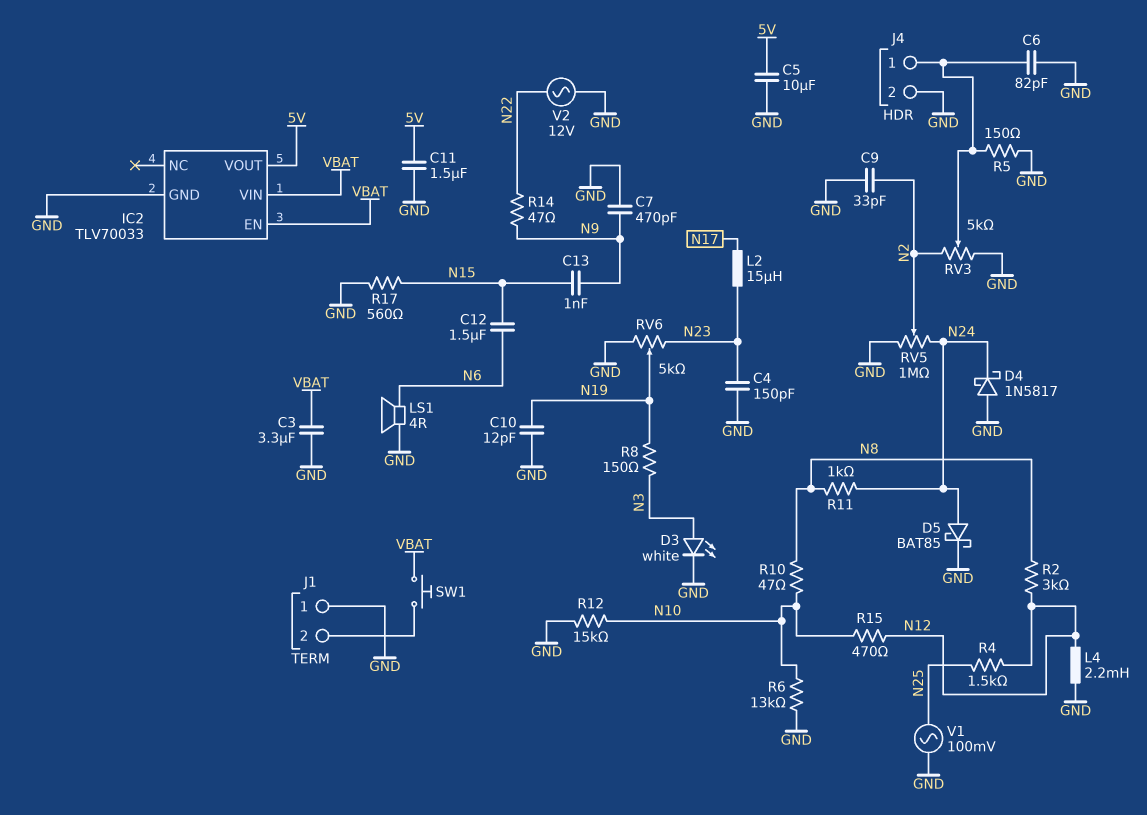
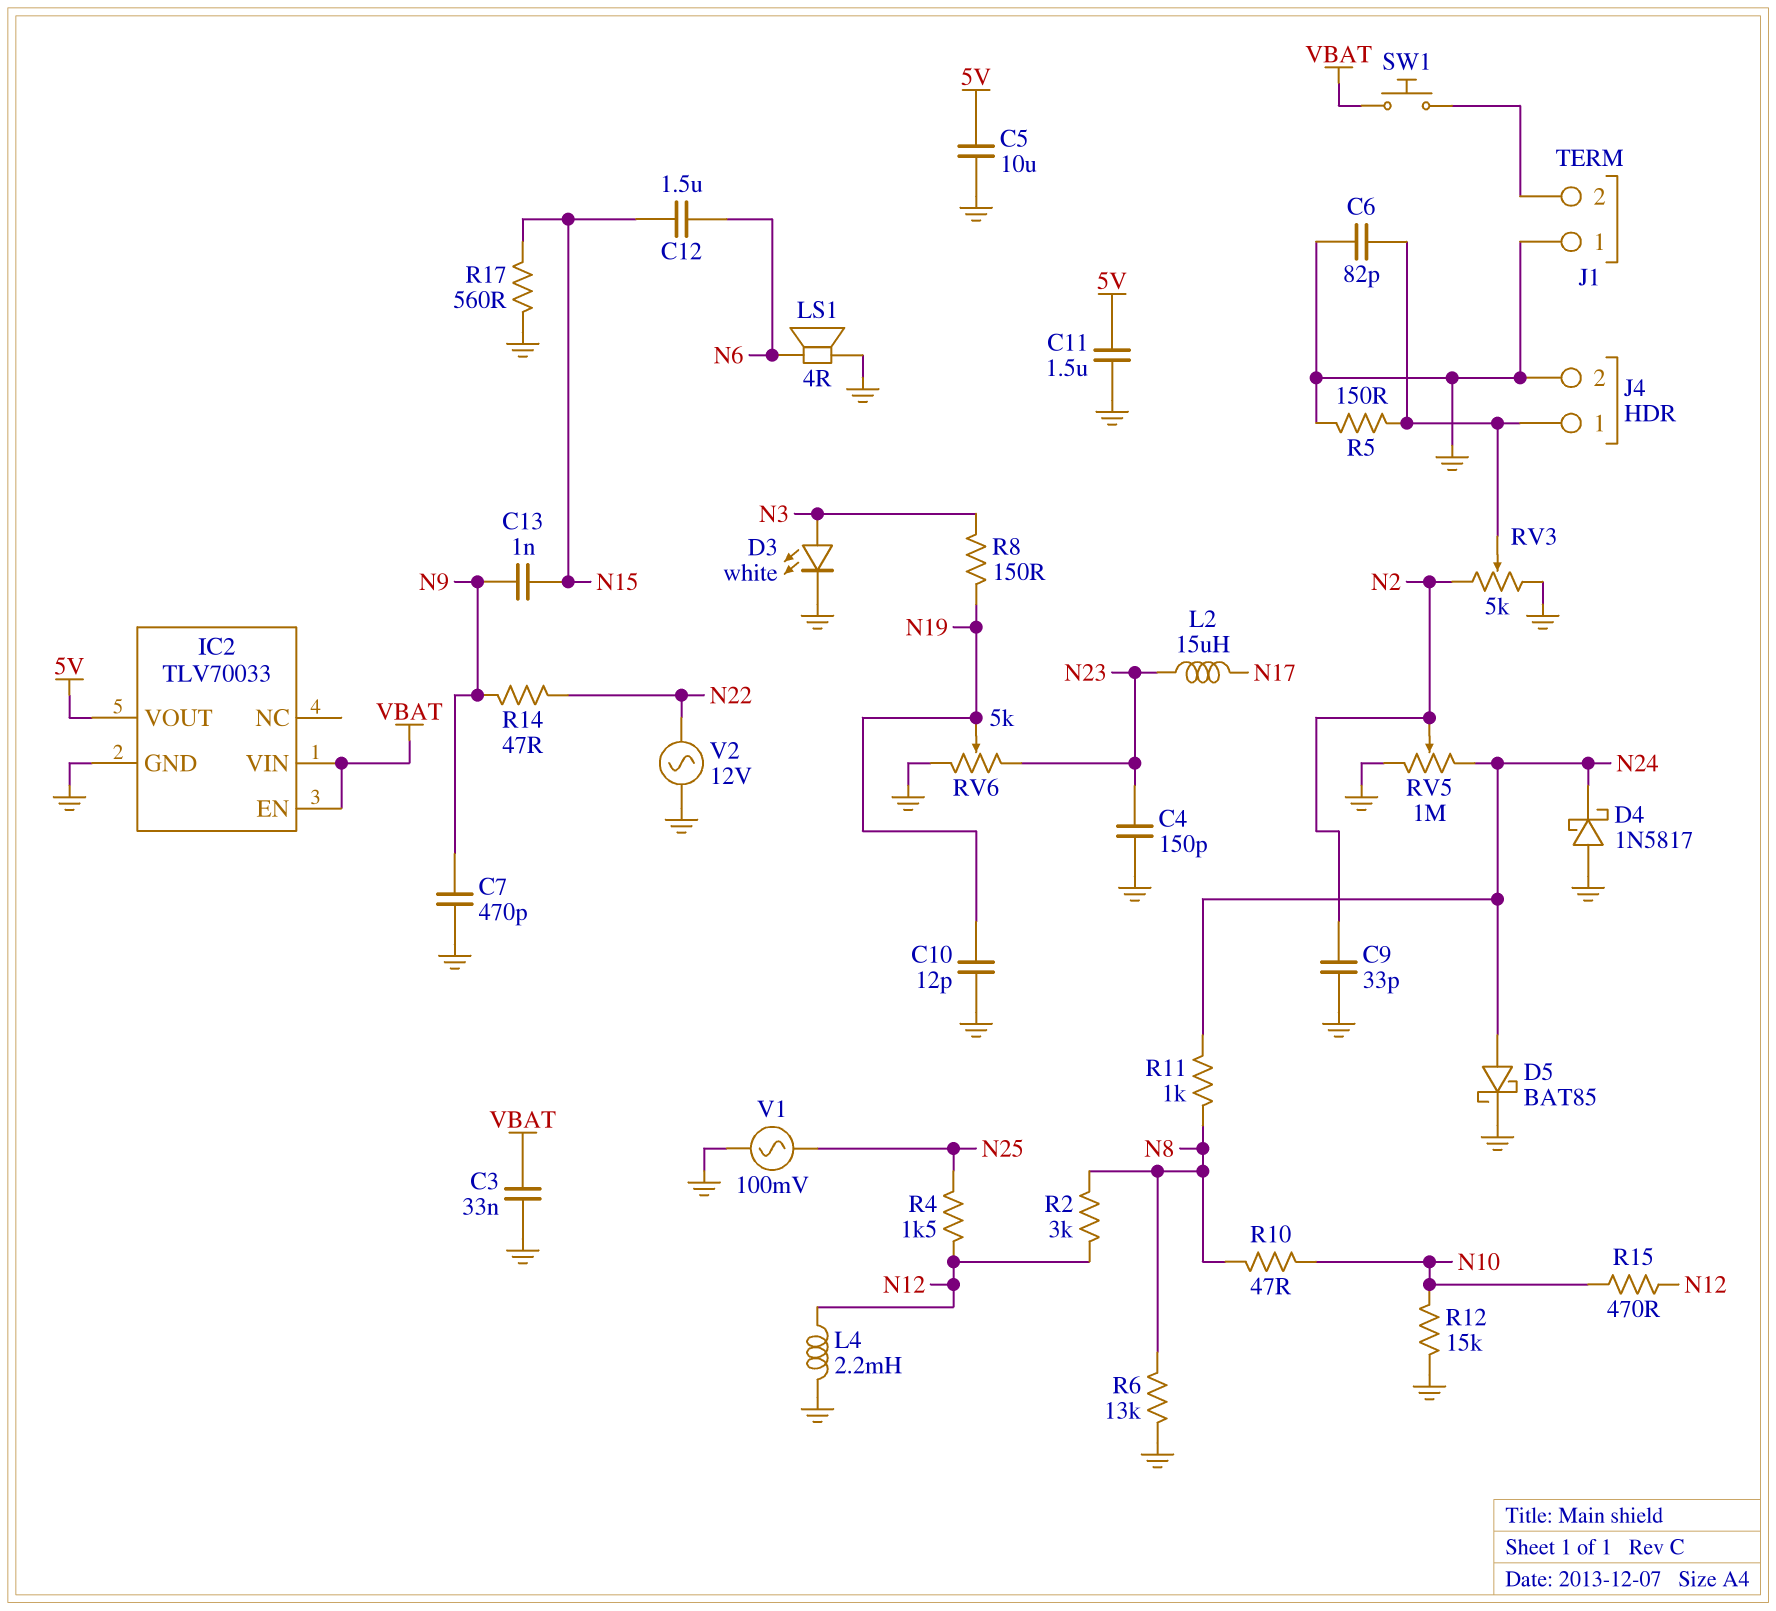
C3: 3.3uF (GND, VBAT) -> 33nF (GND, VBAT)
R6: 13k (GND, N10) -> 13k (GND, N8)

